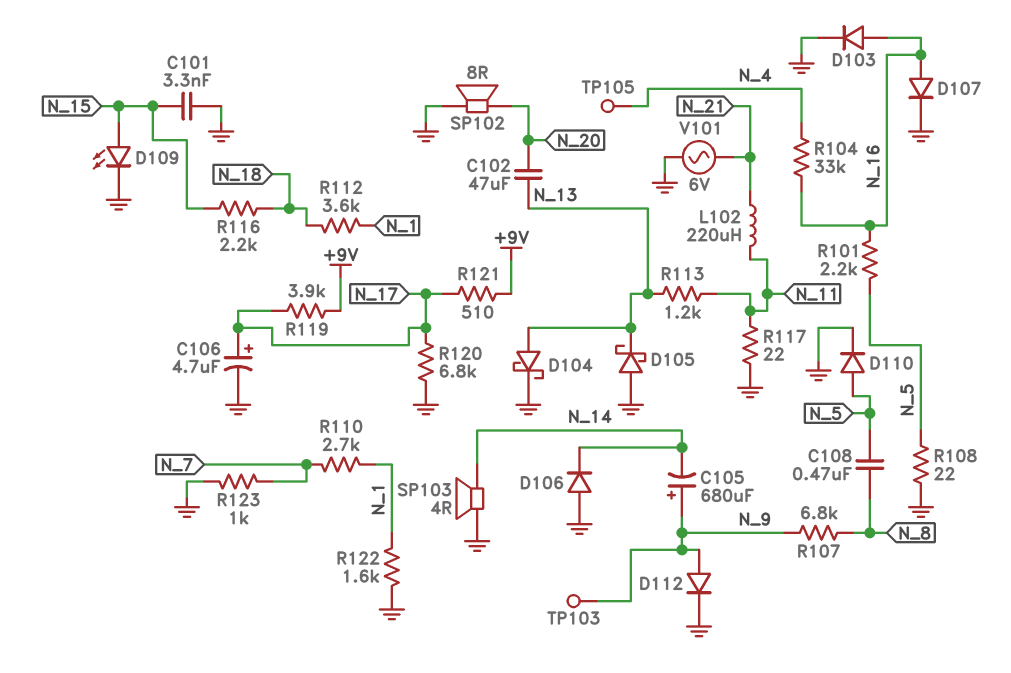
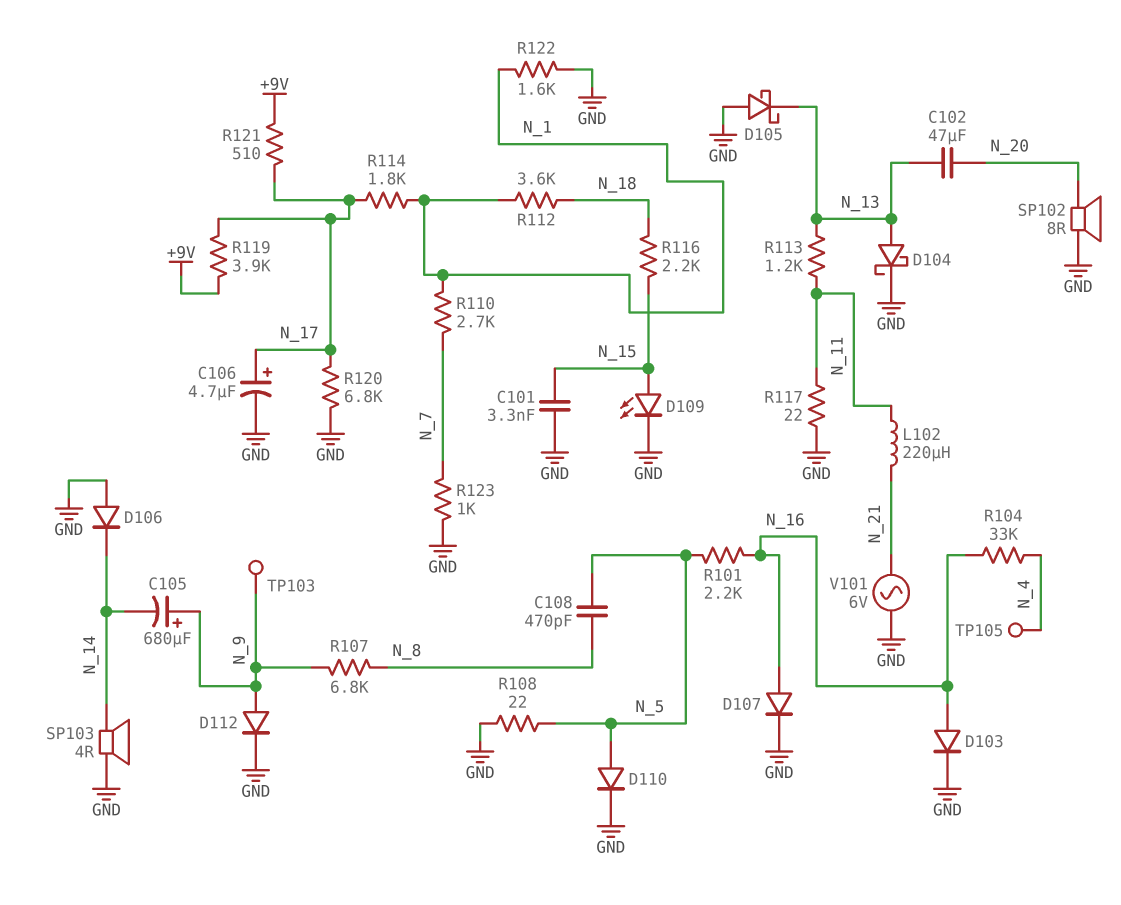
C108: 470nF (N_5, N_8) -> 470pF (N_5, N_8)
R114: none -> 1.8k (N_1, N_17)

